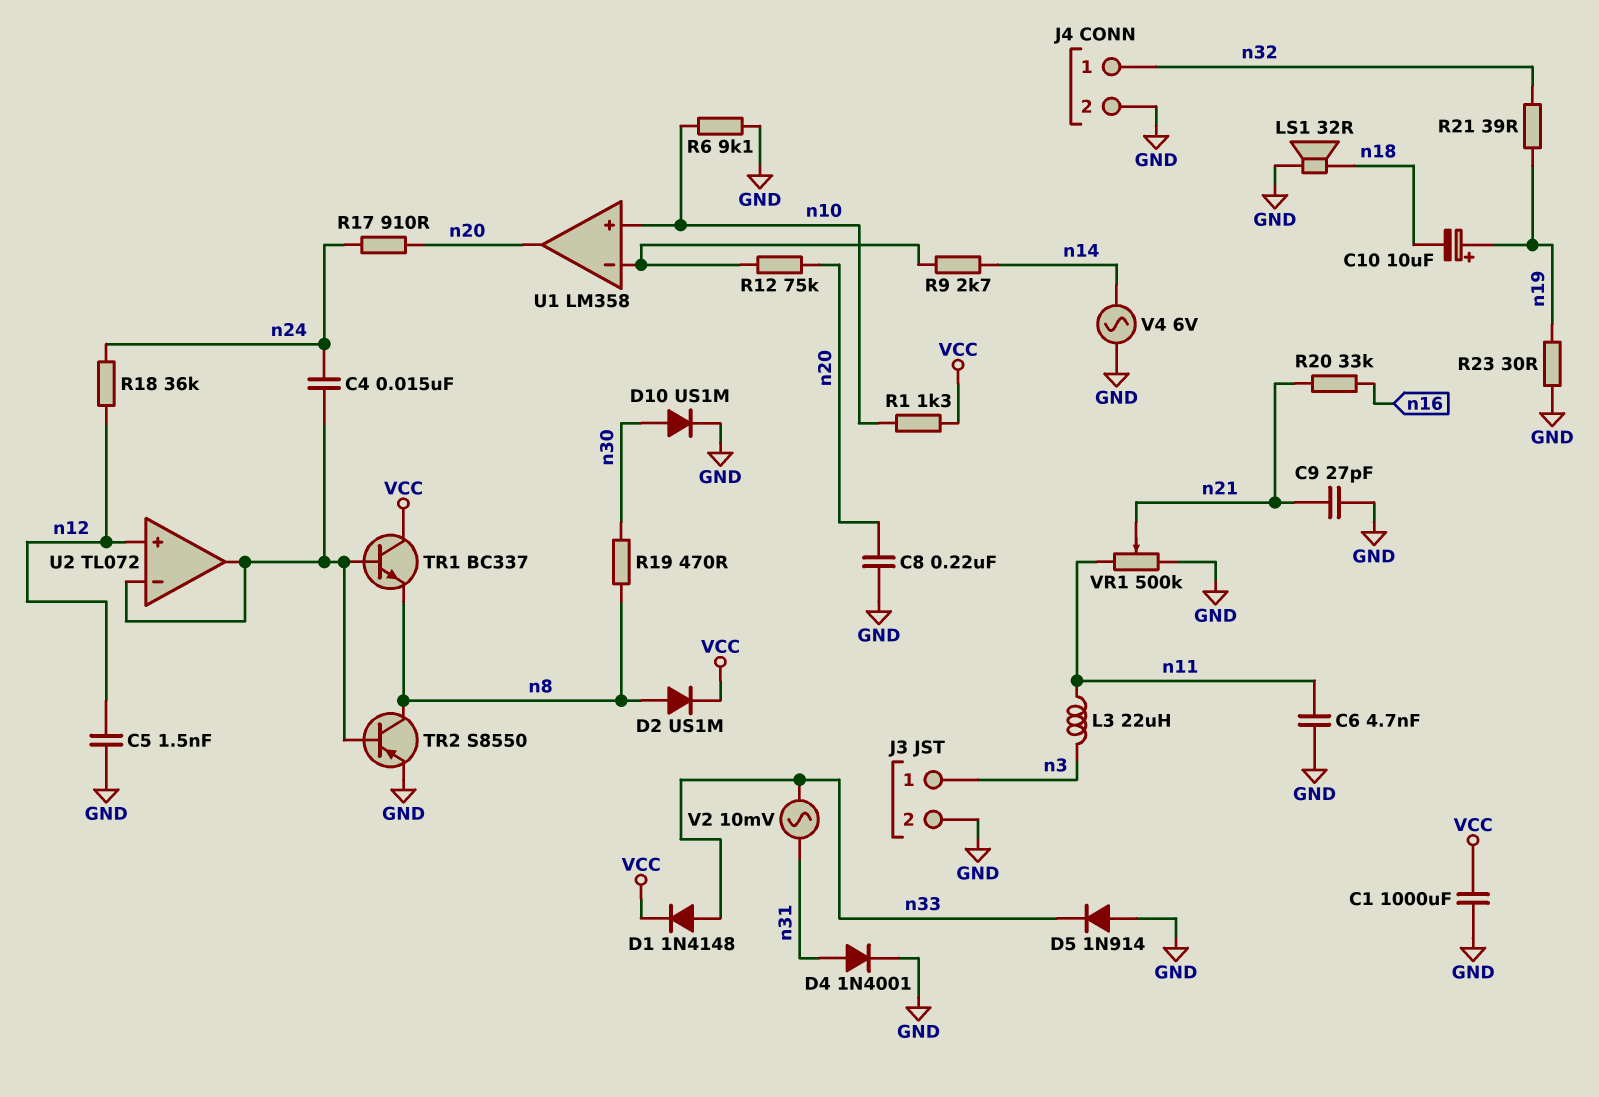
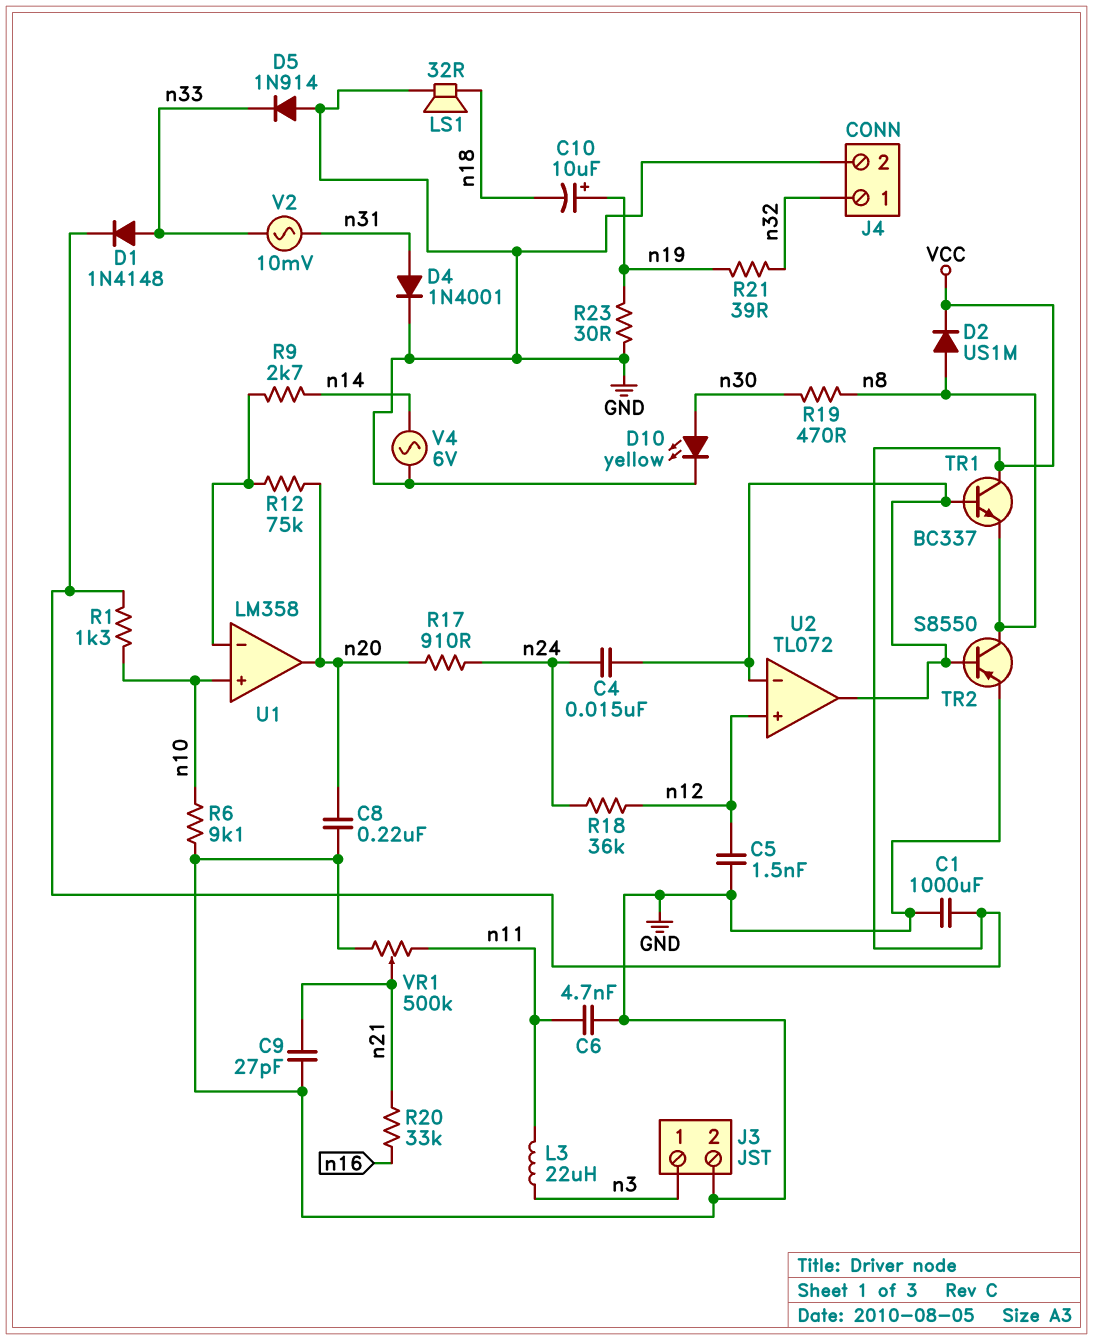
D10: diode US1M (A n30, K GND) -> LED yellow (A n30, K GND)

